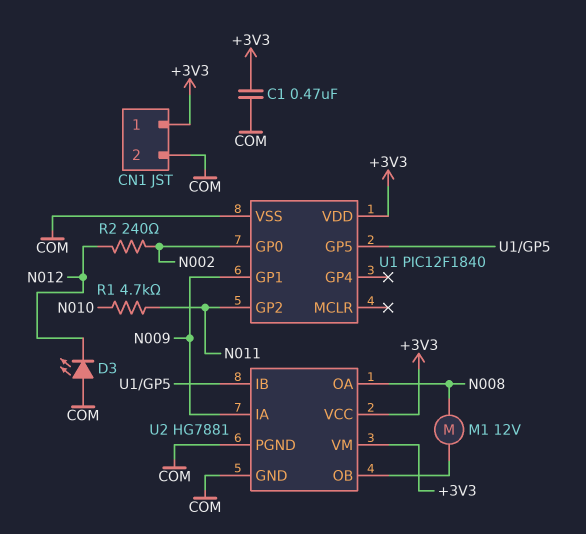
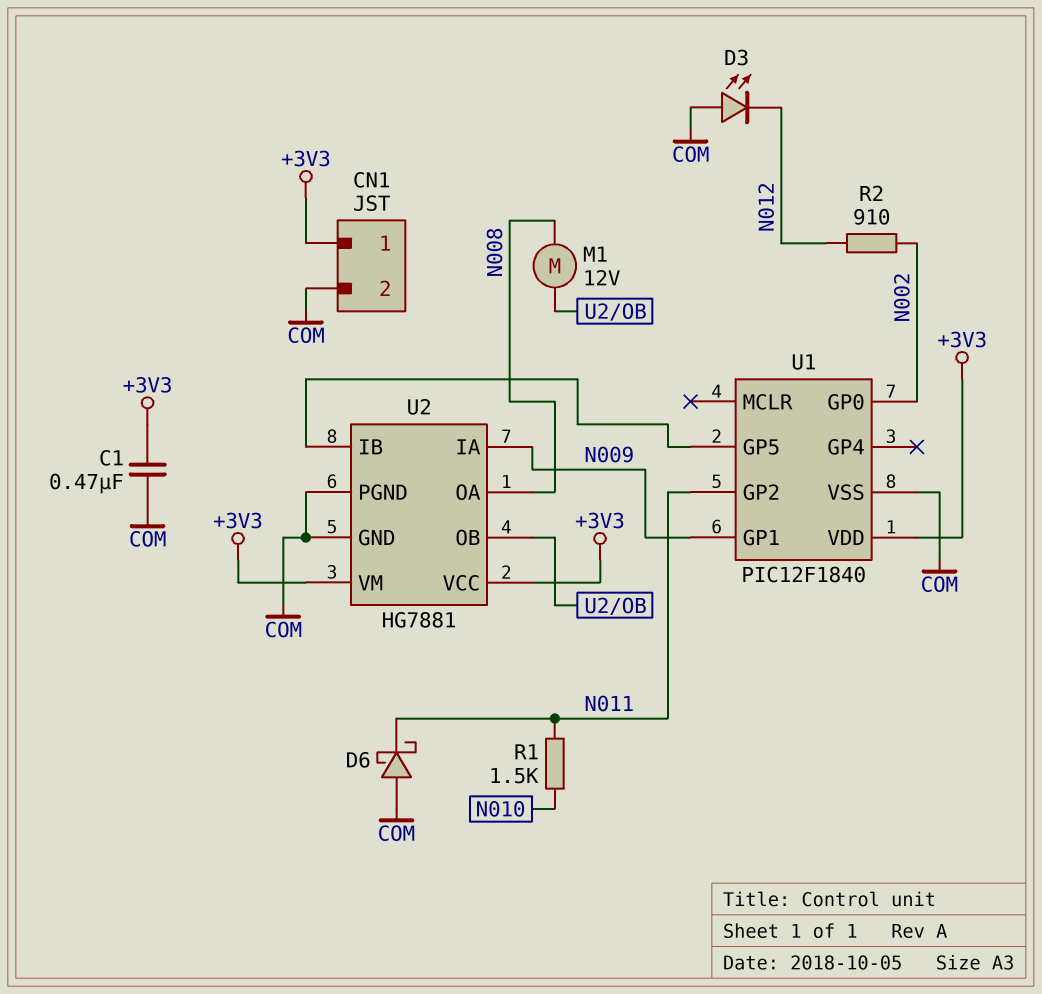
D6: none -> schottky (A COM, K N011)
R1: 4.7k (N010, N011) -> 1.5k (N010, N011)
R2: 240 (N002, N012) -> 910 (N002, N012)

